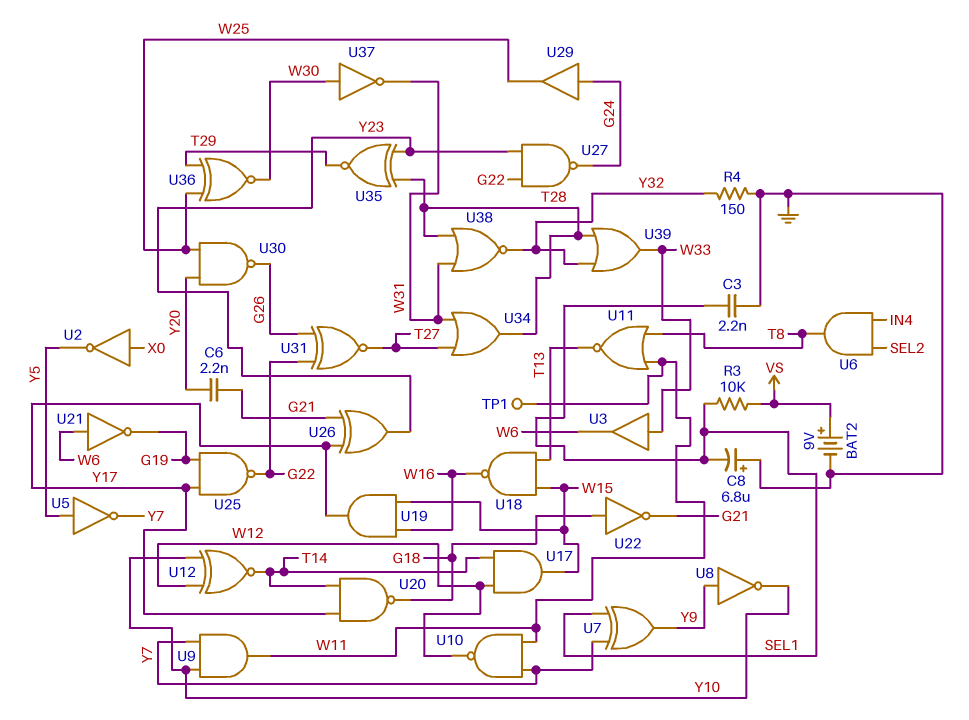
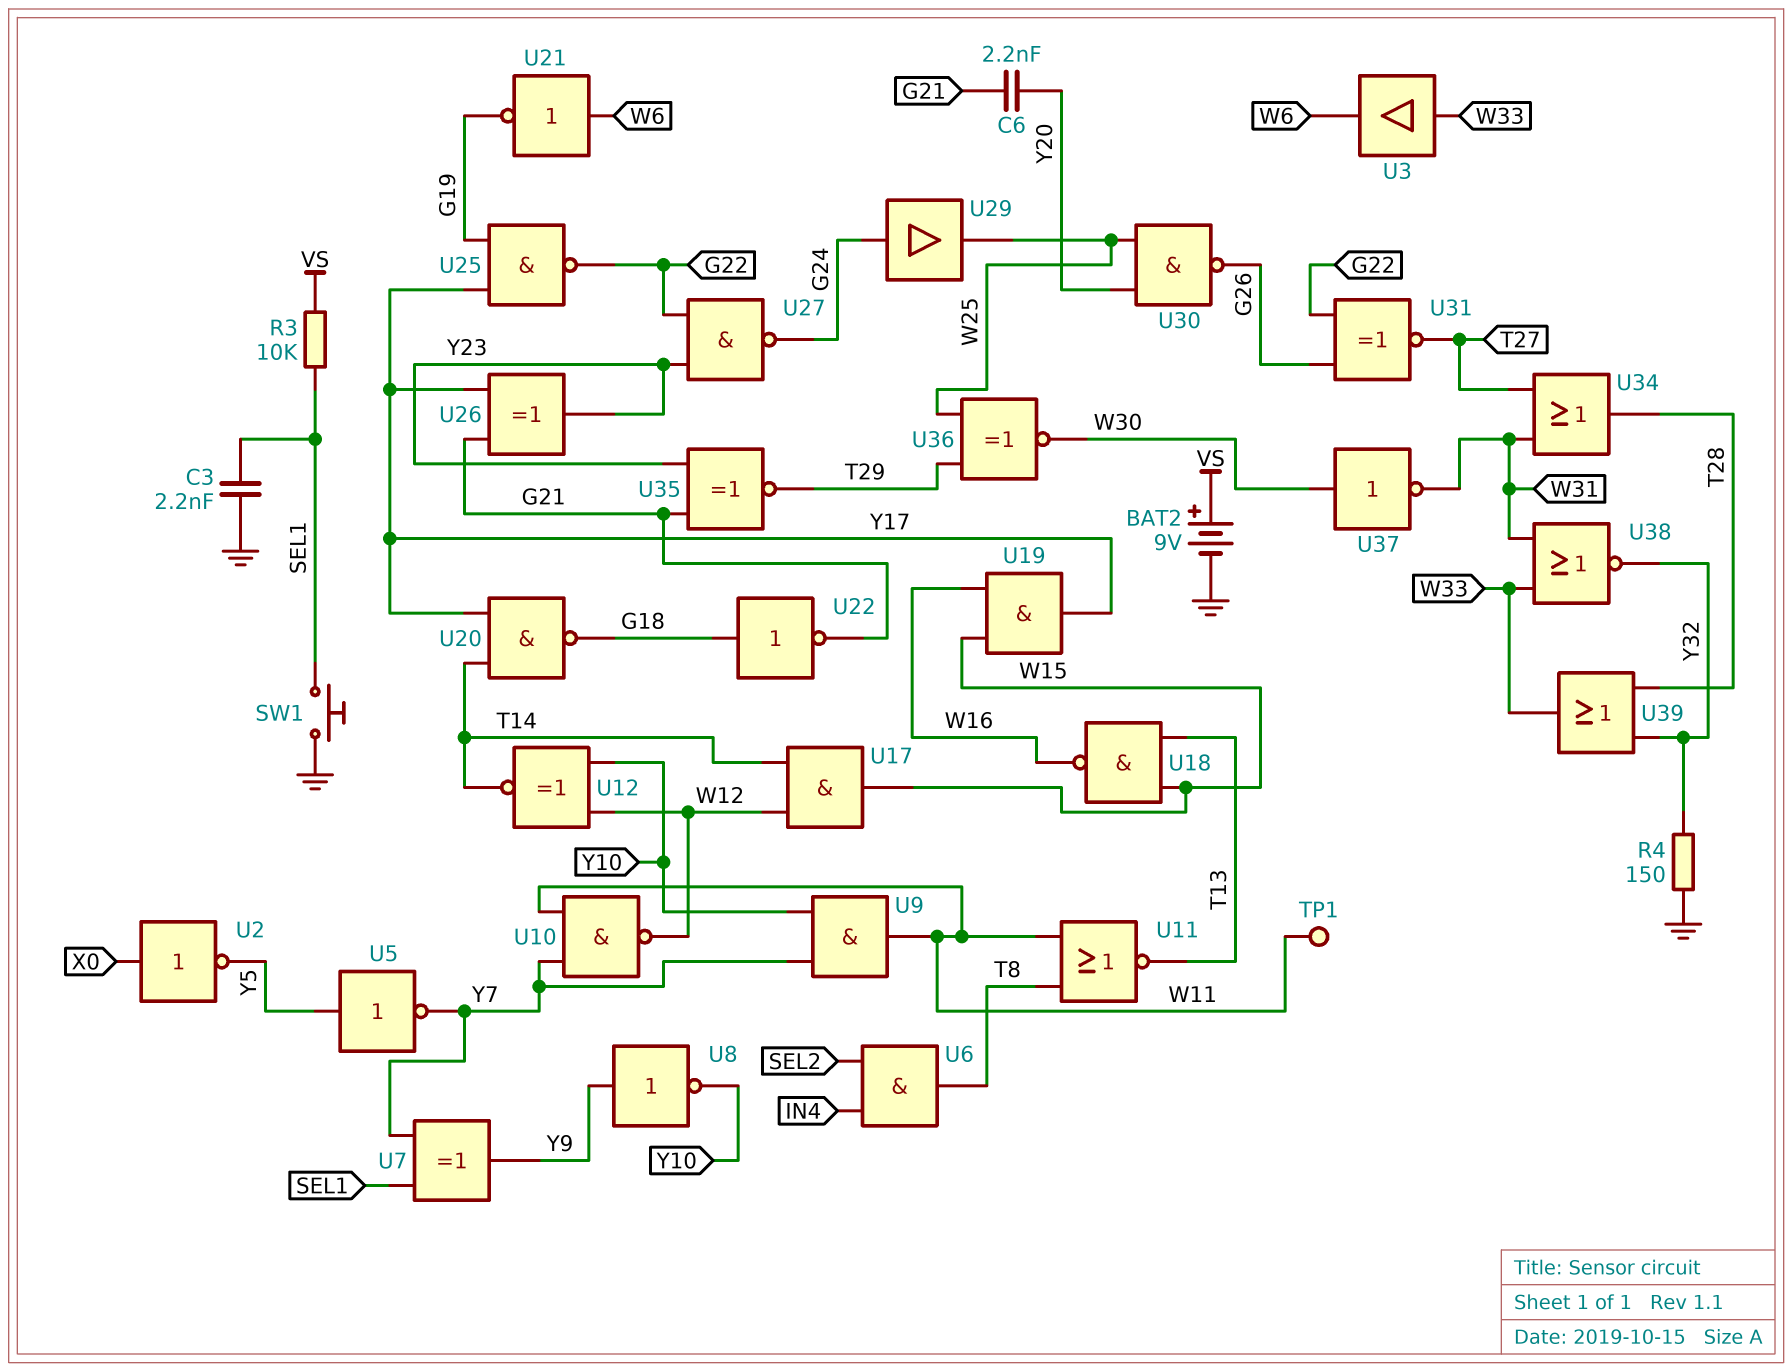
C8: 6.8uF (plus GND, minus SEL1) -> none
SW1: none -> button (GND, SEL1)
U35: XNOR (in T28, in Y23, out T29) -> XNOR (in G21, in Y23, out T29)
U38: NOR (in T28, in W31, out Y32) -> NOR (in W31, in W33, out Y32)

